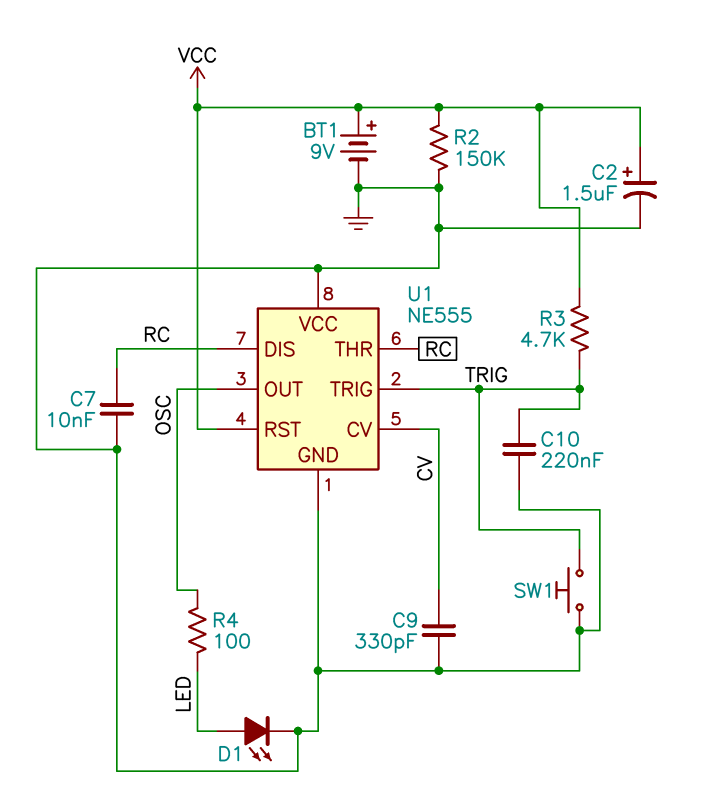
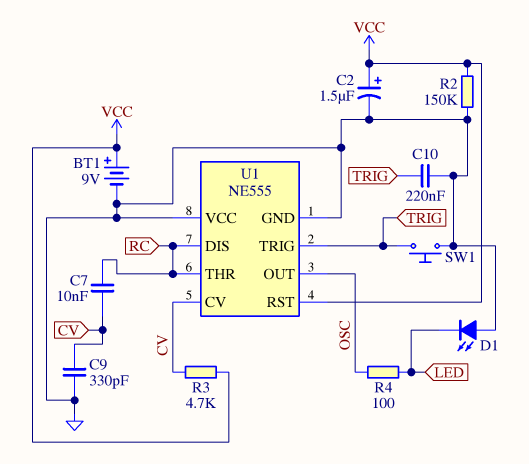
C7: 10nF (GND, RC) -> 10nF (CV, RC)
D1: LED (A LED, K GND) -> LED (A GND, K LED)
R3: 4.7k (TRIG, VCC) -> 4.7k (CV, VCC)

